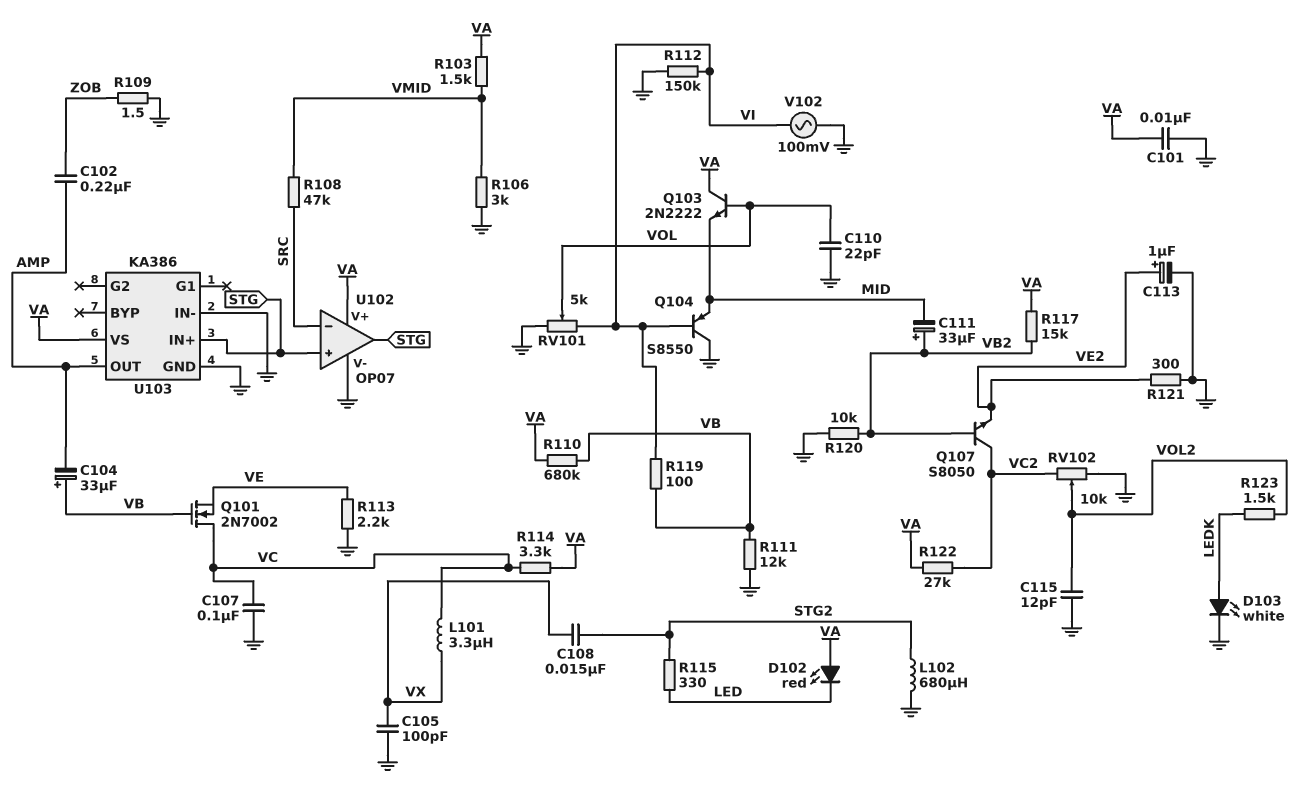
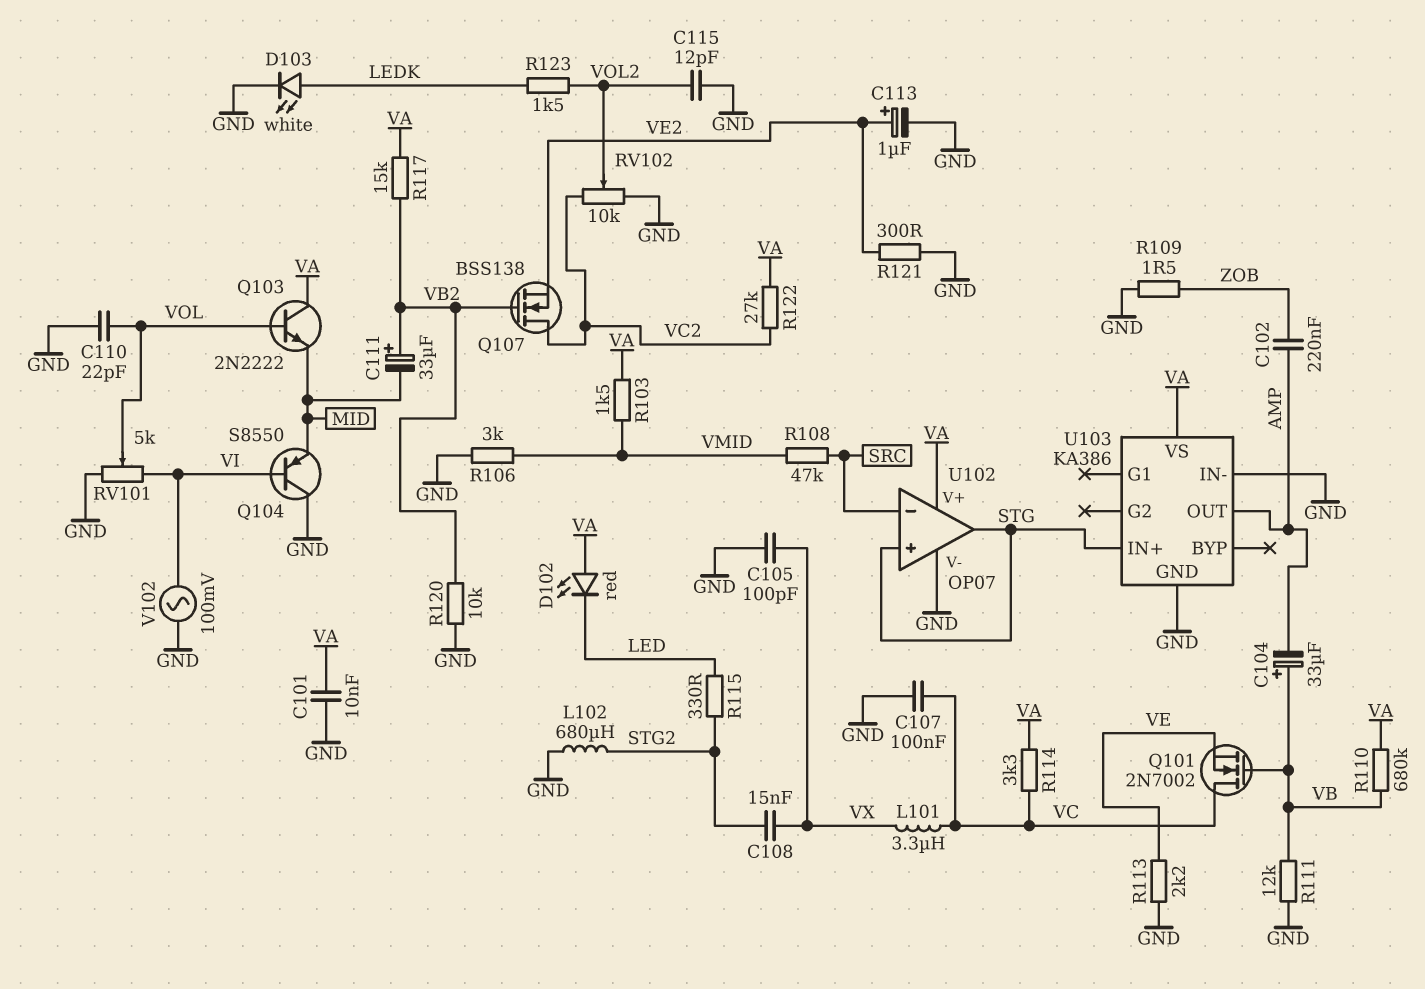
Q107: NPN S8050 (B VB2, C VC2, E VE2) -> NMOS BSS138 (G VB2, D VC2, S VE2)
R112: 150k (GND, VI) -> none
R119: 100 (VB, VI) -> none

